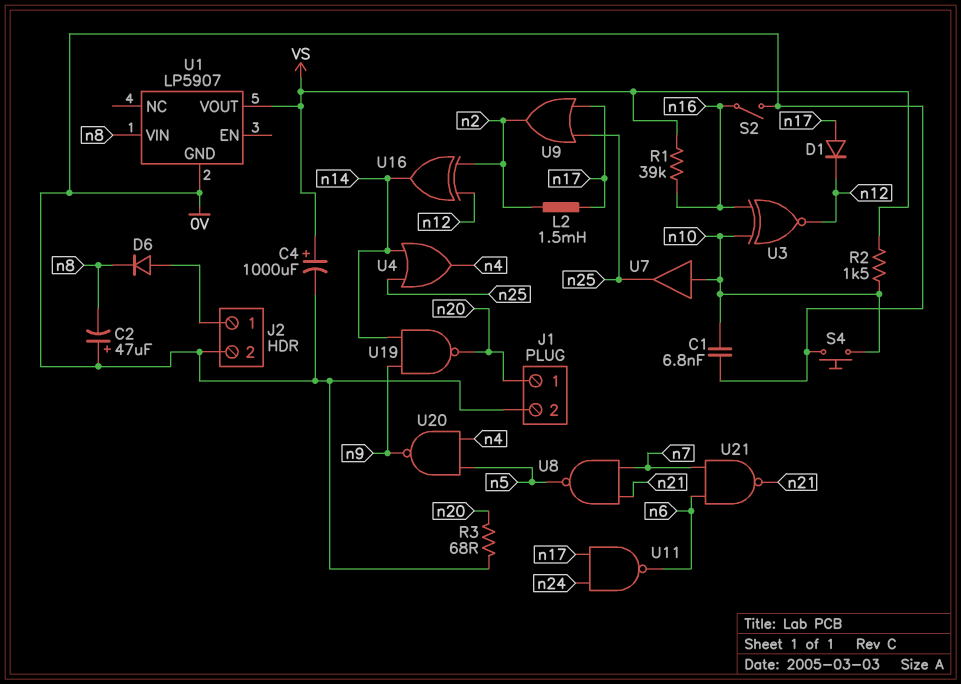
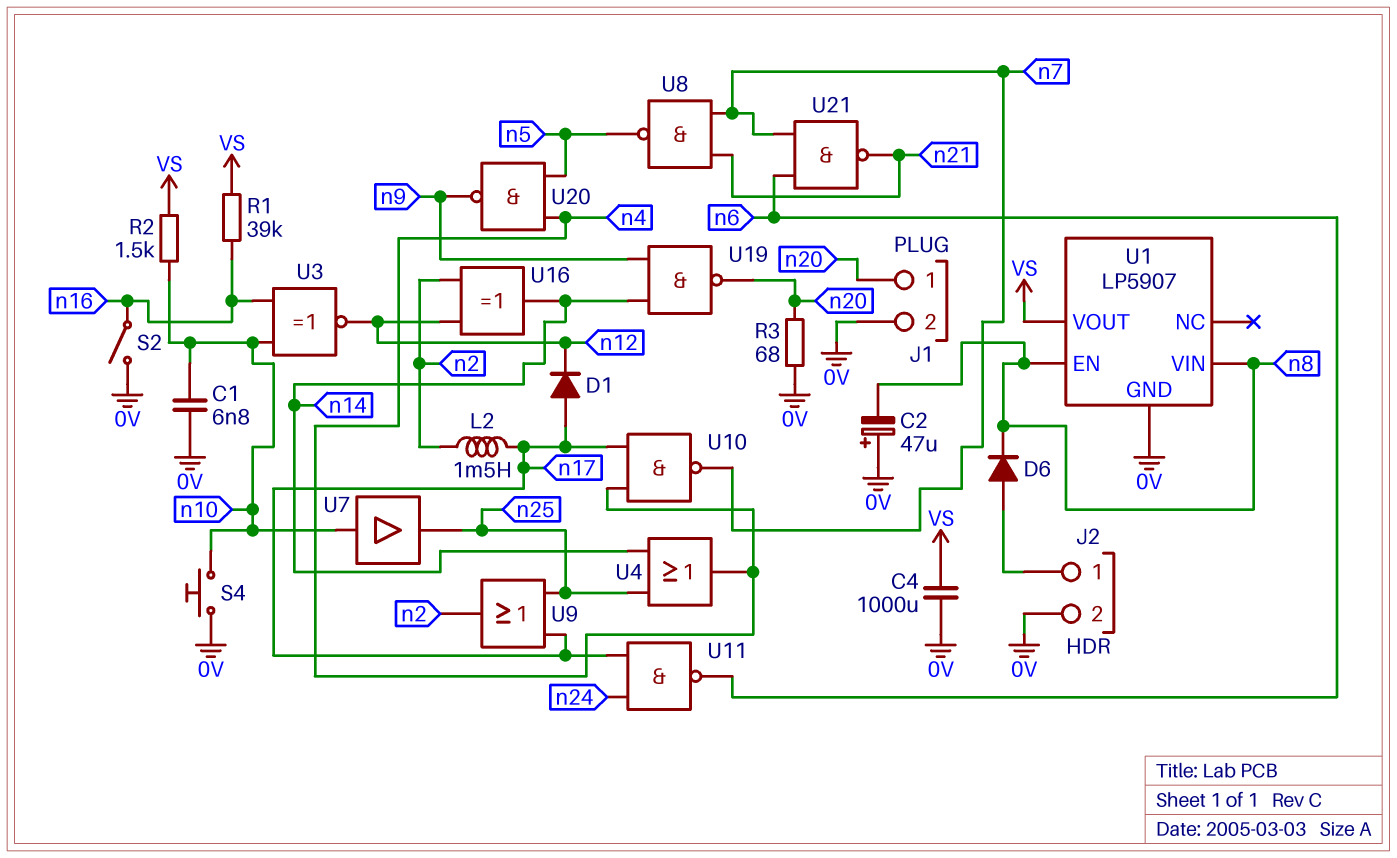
C4: 1000uF (plus VS, minus 0V) -> 1000uF (0V, VS)
U1 pin EN: none -> n8
U10: none -> NAND (in n4, in n17, out n7)

